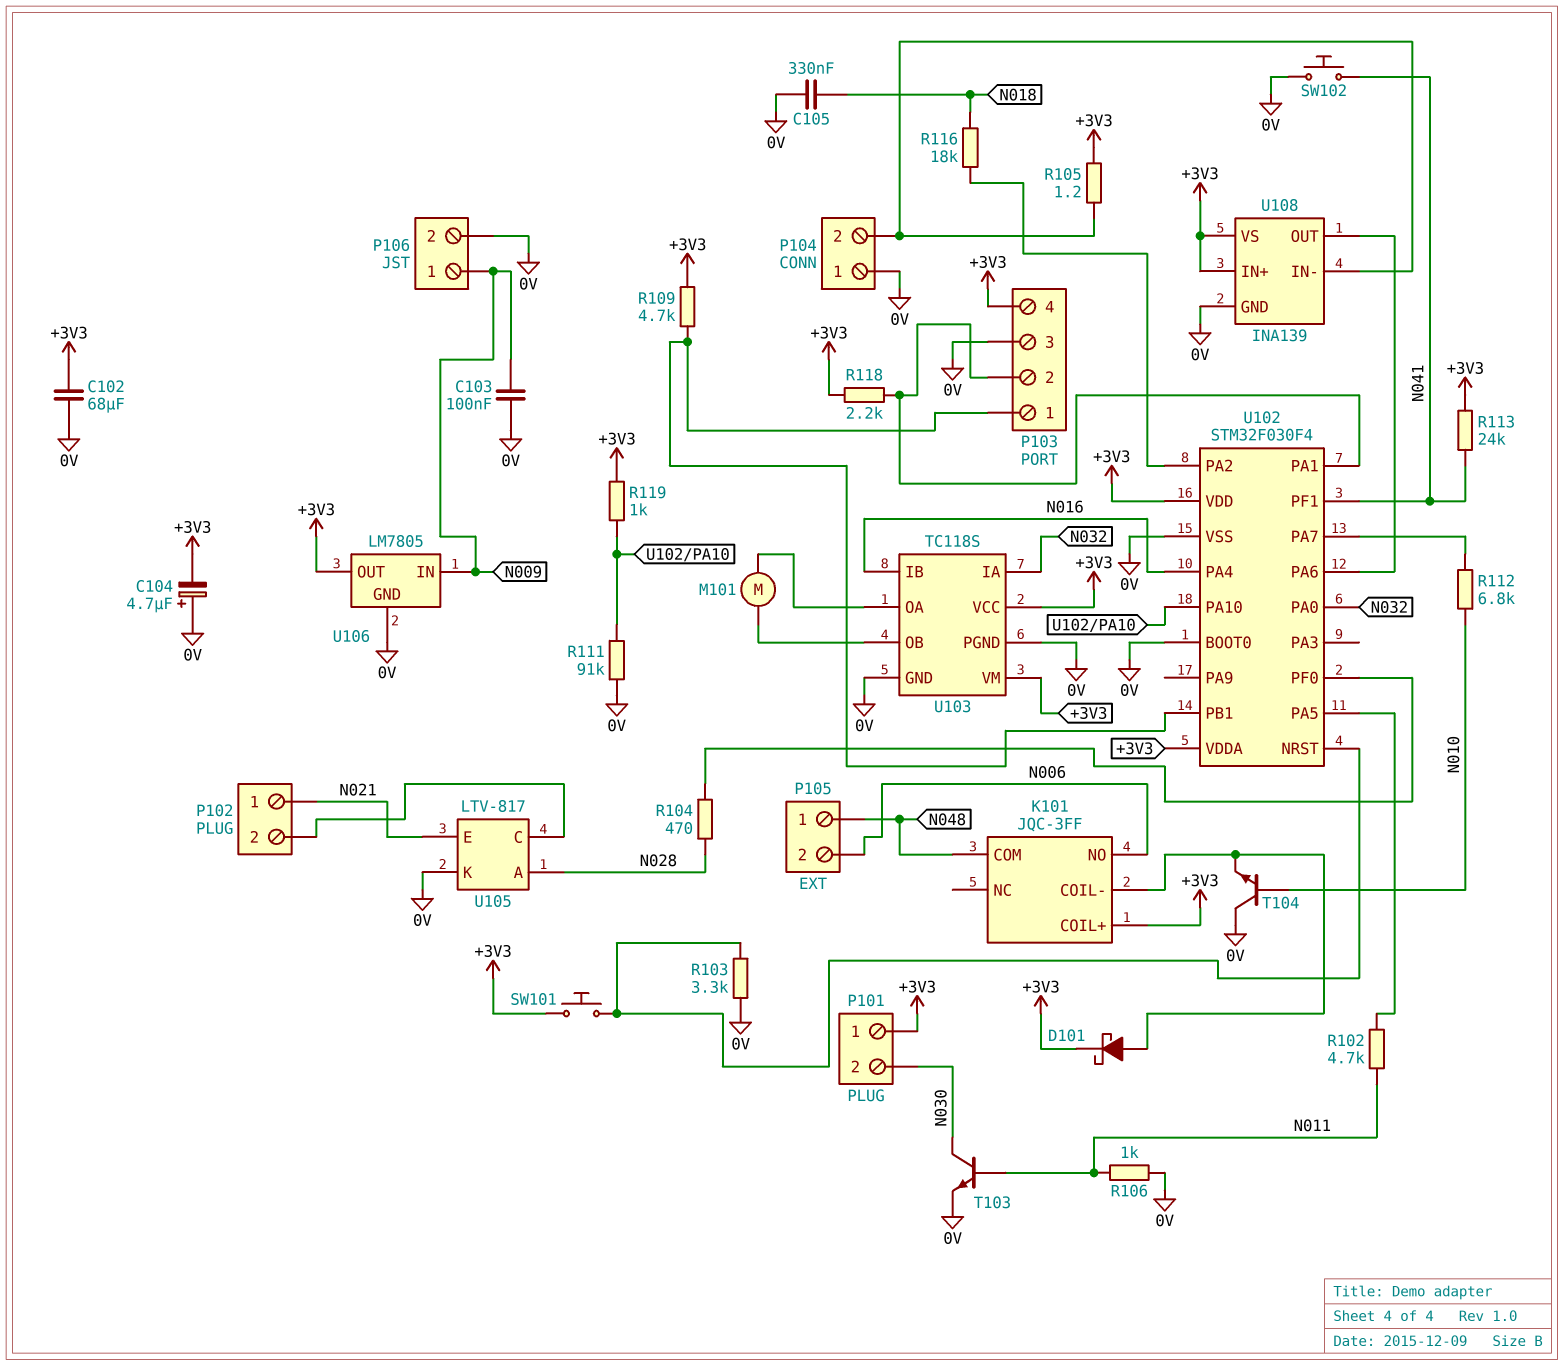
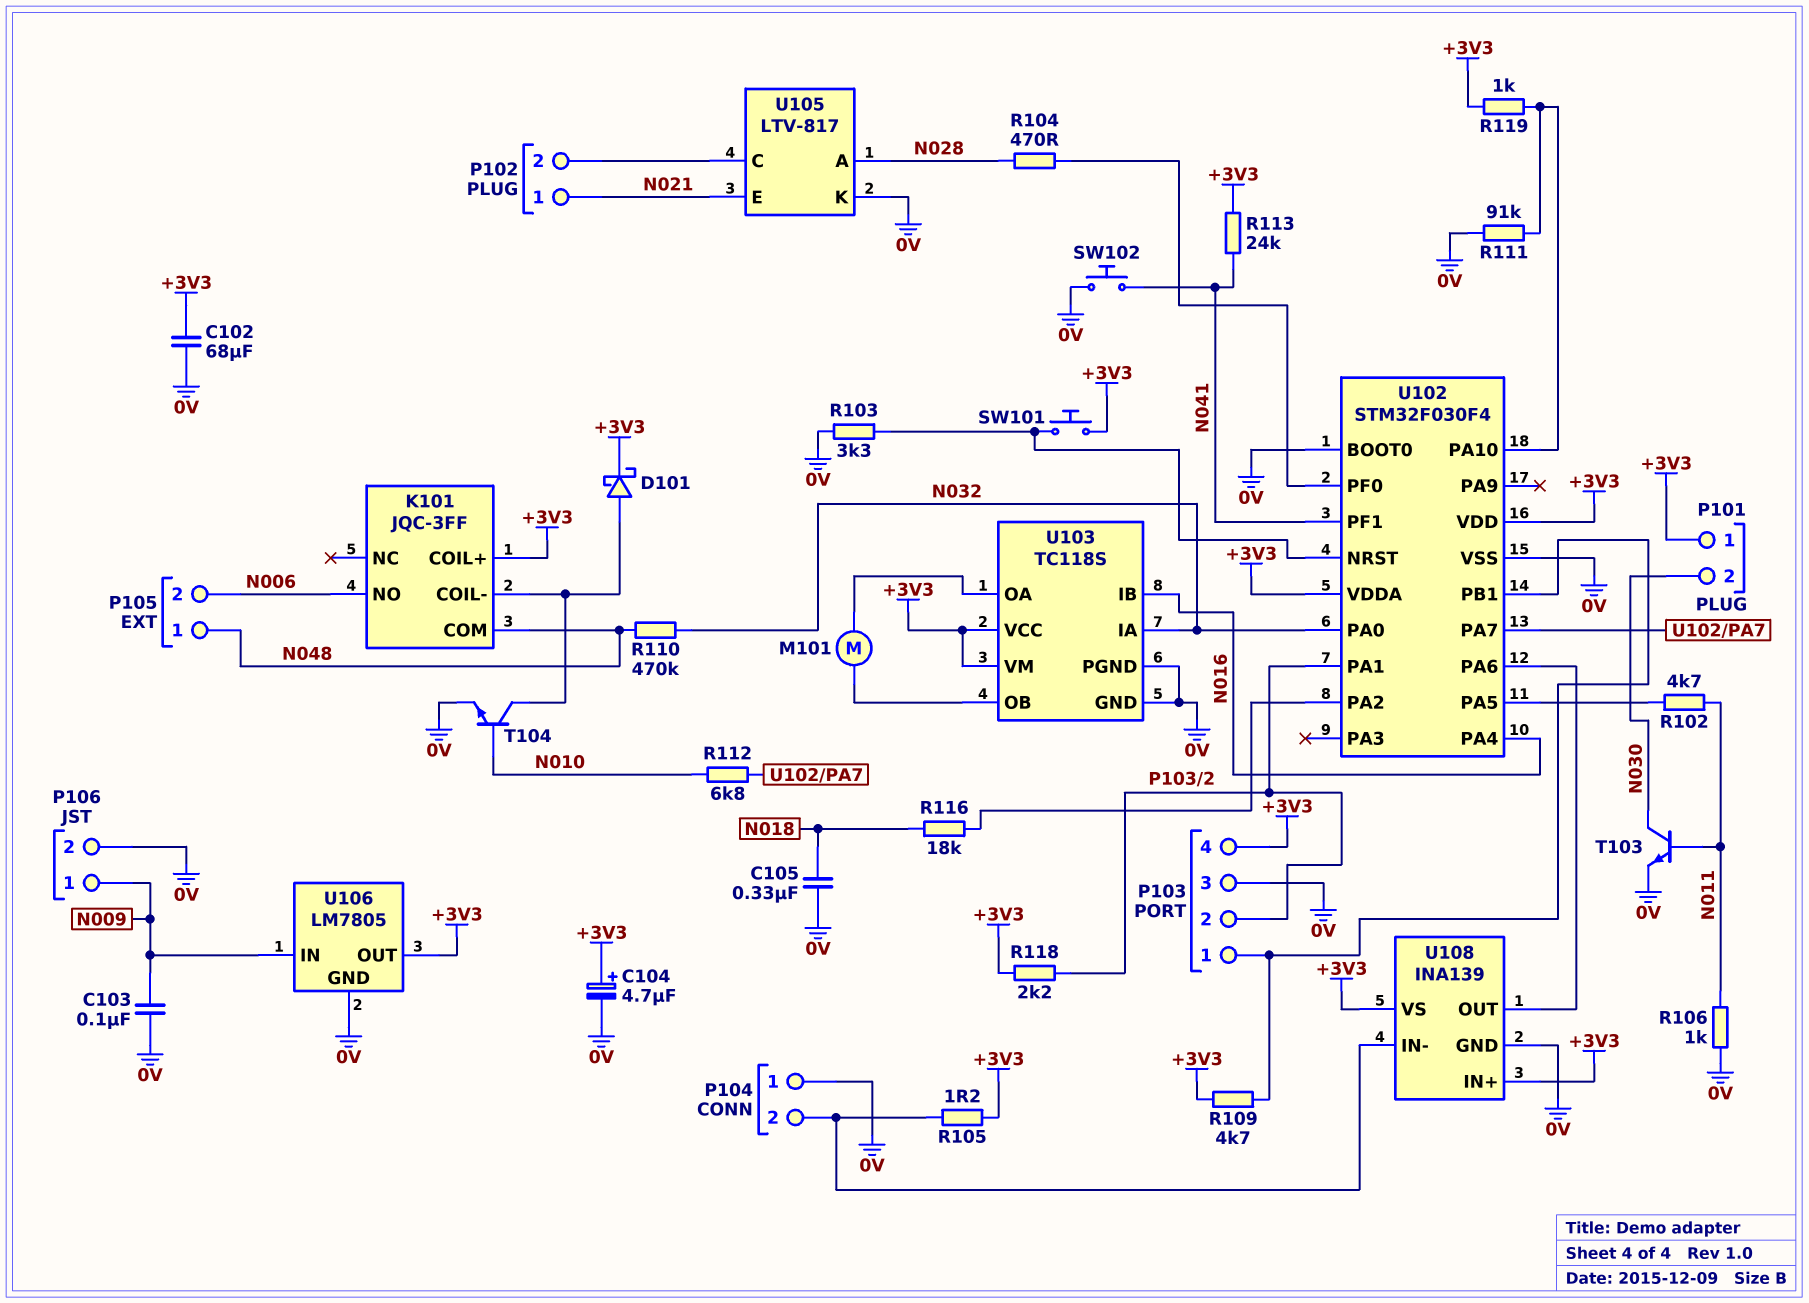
C104: 4.7uF (plus 0V, minus +3V3) -> 4.7uF (plus +3V3, minus 0V)
R110: none -> 470k (N032, N048)
T104: NPN (B N010, C 0V, E K101/COIL-) -> NPN (B N010, C K101/COIL-, E 0V)

